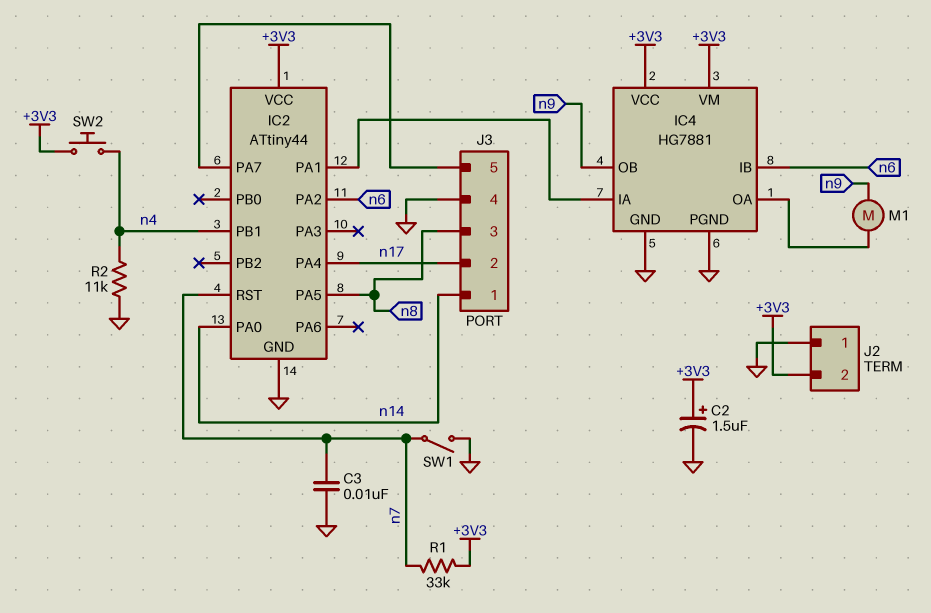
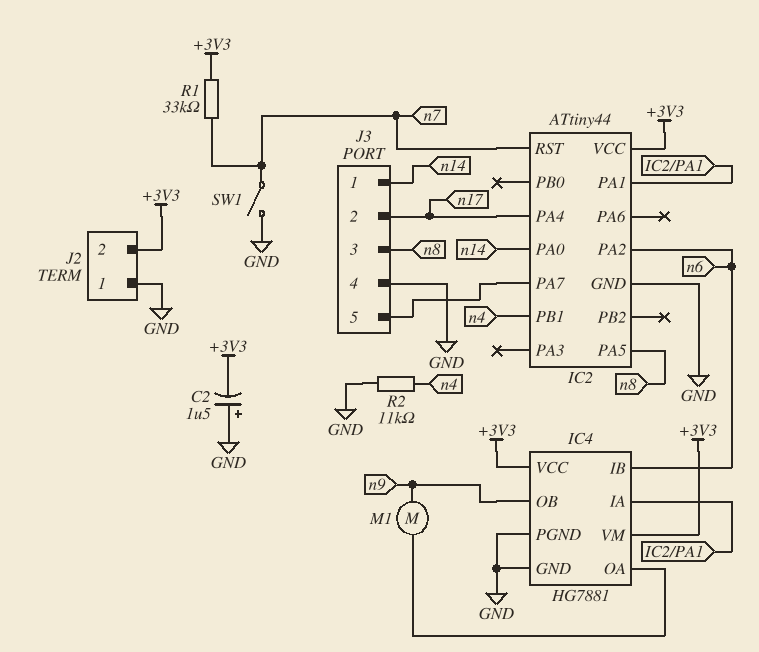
C2: 1.5uF (plus +3V3, minus GND) -> 1.5uF (plus GND, minus +3V3)
C3: 10nF (GND, n7) -> none
SW2: button (+3V3, n4) -> none

